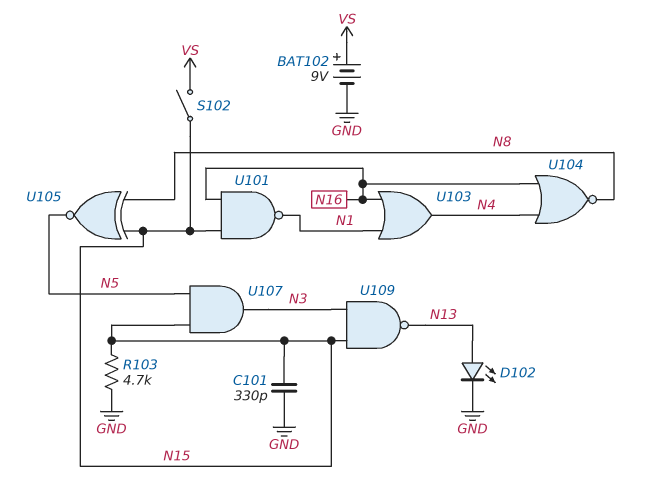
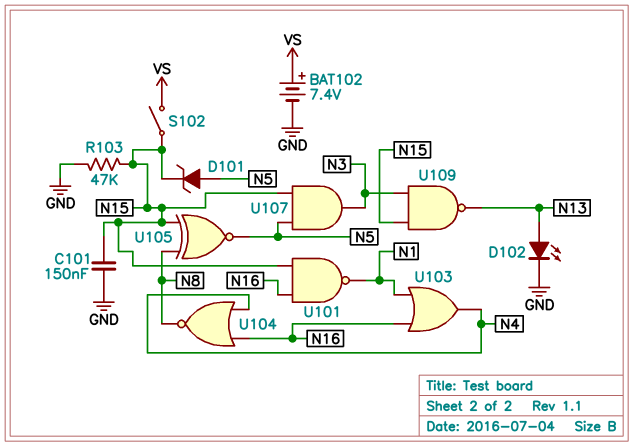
BAT102: 9V (plus VS, minus GND) -> 7.4V (plus VS, minus GND)
C101: 330pF (GND, N15) -> 150nF (GND, N15)
D101: none -> zener (A N5, K N15)
R103: 4.7k (GND, N15) -> 47k (GND, N15)

